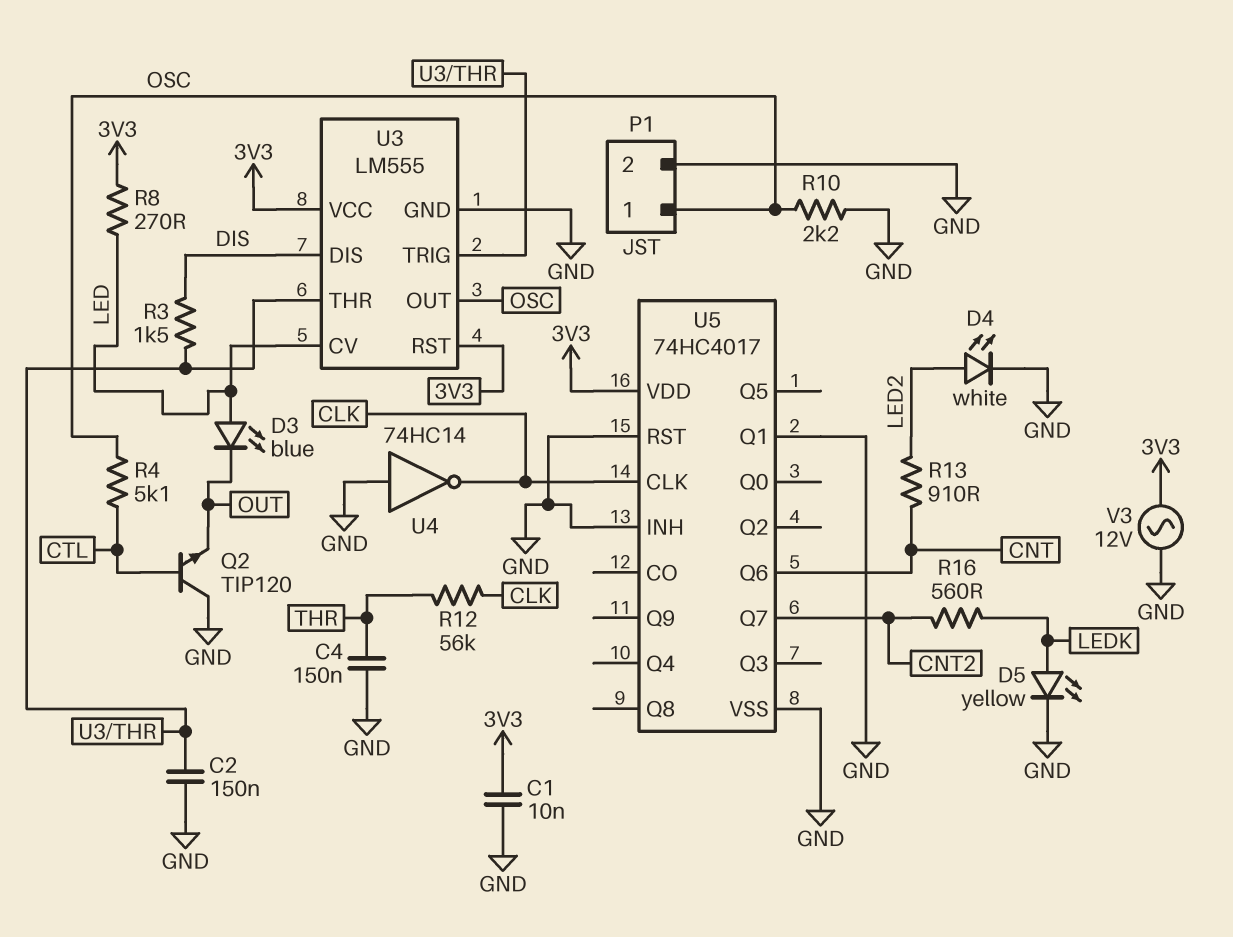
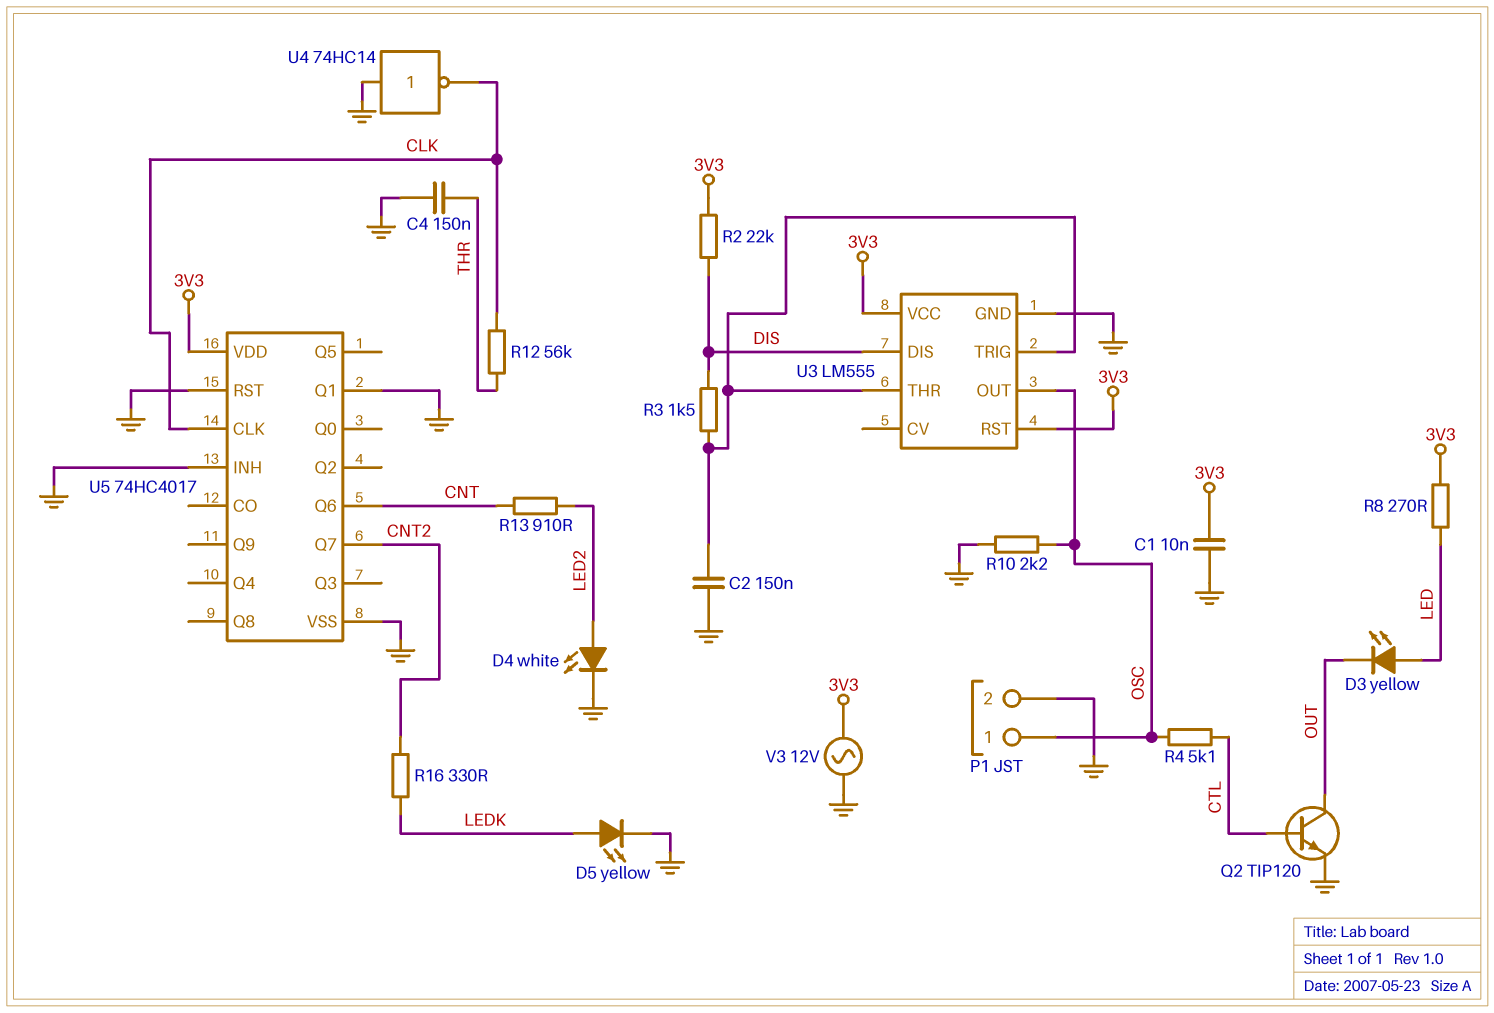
D3: LED blue (A LED, K OUT) -> LED yellow (A LED, K OUT)
Q2: NPN TIP120 (B CTL, C GND, E OUT) -> NPN TIP120 (B CTL, C OUT, E GND)
R2: none -> 22k (3V3, DIS)
R16: 560 (CNT2, LEDK) -> 330 (CNT2, LEDK)
U3 pin CV: LED -> none

